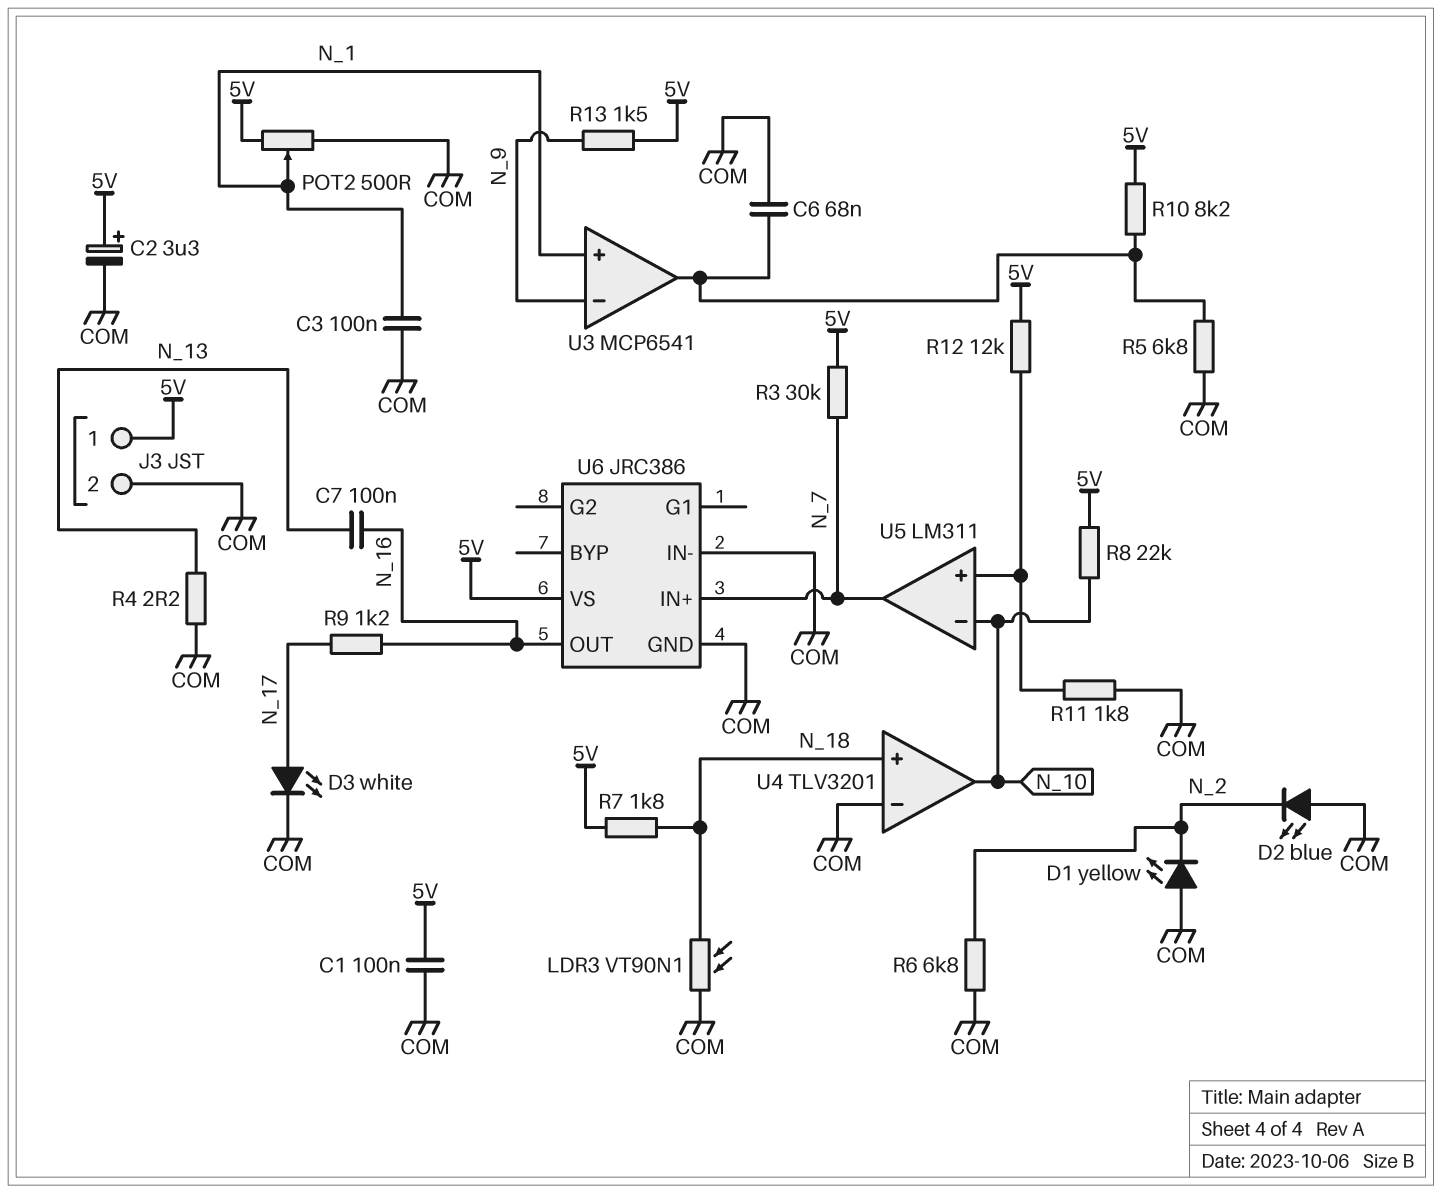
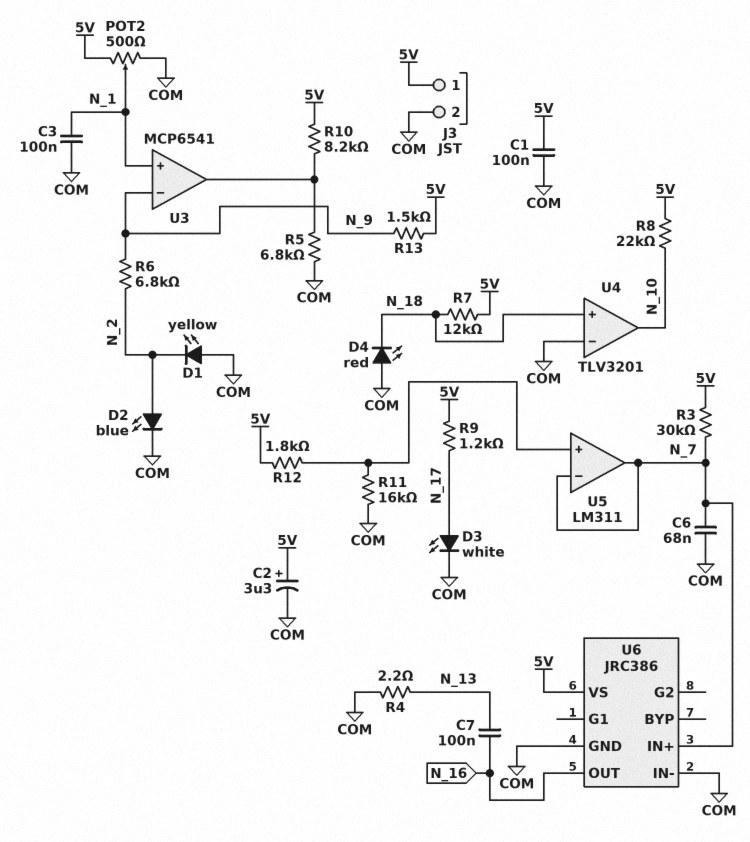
C6: 68nF (COM, U3/out) -> 68nF (COM, N_7)
D2: LED blue (A COM, K N_2) -> LED blue (A N_2, K COM)
D4: none -> LED red (A COM, K N_18)
LDR3: VT90N1 (COM, N_18) -> none
R6: 6.8k (COM, N_2) -> 6.8k (N_2, N_9)
R7: 1.8k (5V, N_18) -> 12k (5V, N_18)
R9: 1.2k (N_16, N_17) -> 1.2k (5V, N_17)
R11: 1.8k (COM, U5/in+) -> 16k (COM, U5/in+)
R12: 12k (5V, U5/in+) -> 1.8k (5V, U5/in+)
U5 pin in-: N_10 -> N_7

